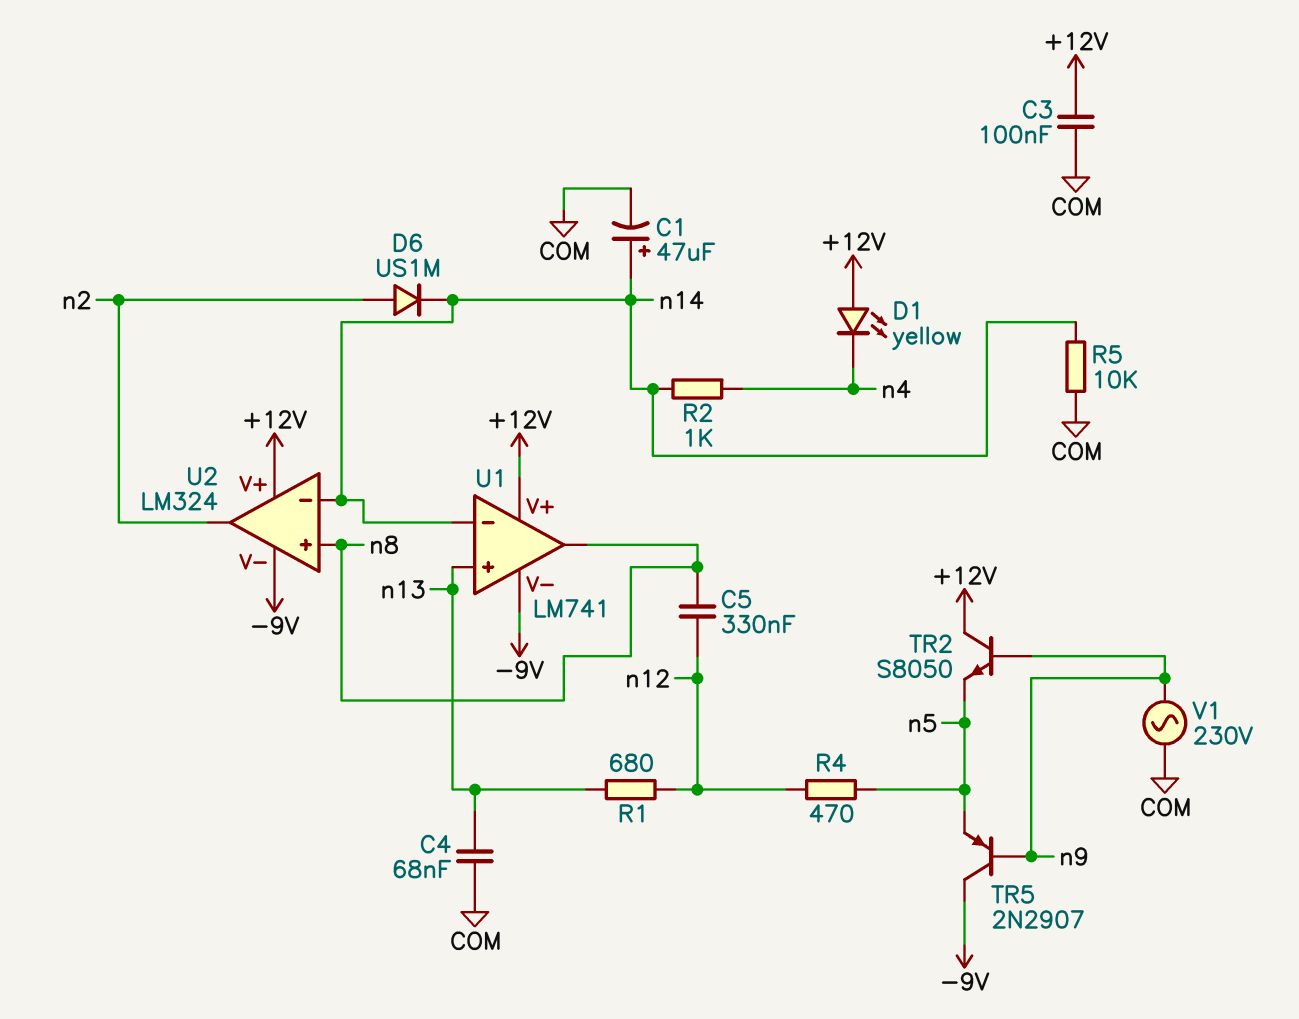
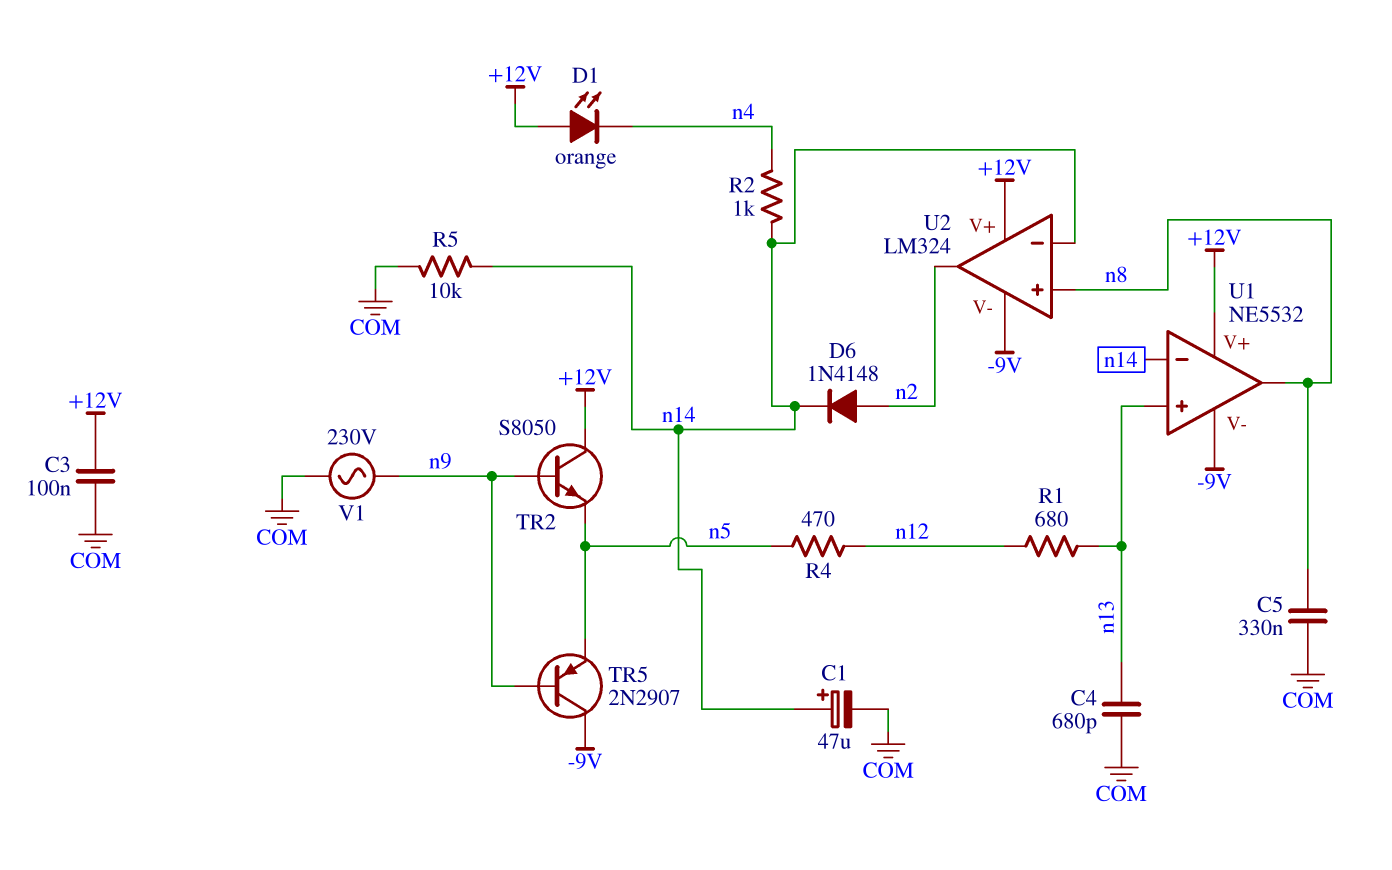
C4: 68nF (COM, n13) -> 680pF (COM, n13)
C5: 330nF (n8, n12) -> 330nF (COM, n8)
D1: LED yellow (A +12V, K n4) -> LED orange (A +12V, K n4)
D6: diode US1M (A n2, K n14) -> diode 1N4148 (A n2, K n14)
U1: LM741 -> NE5532

